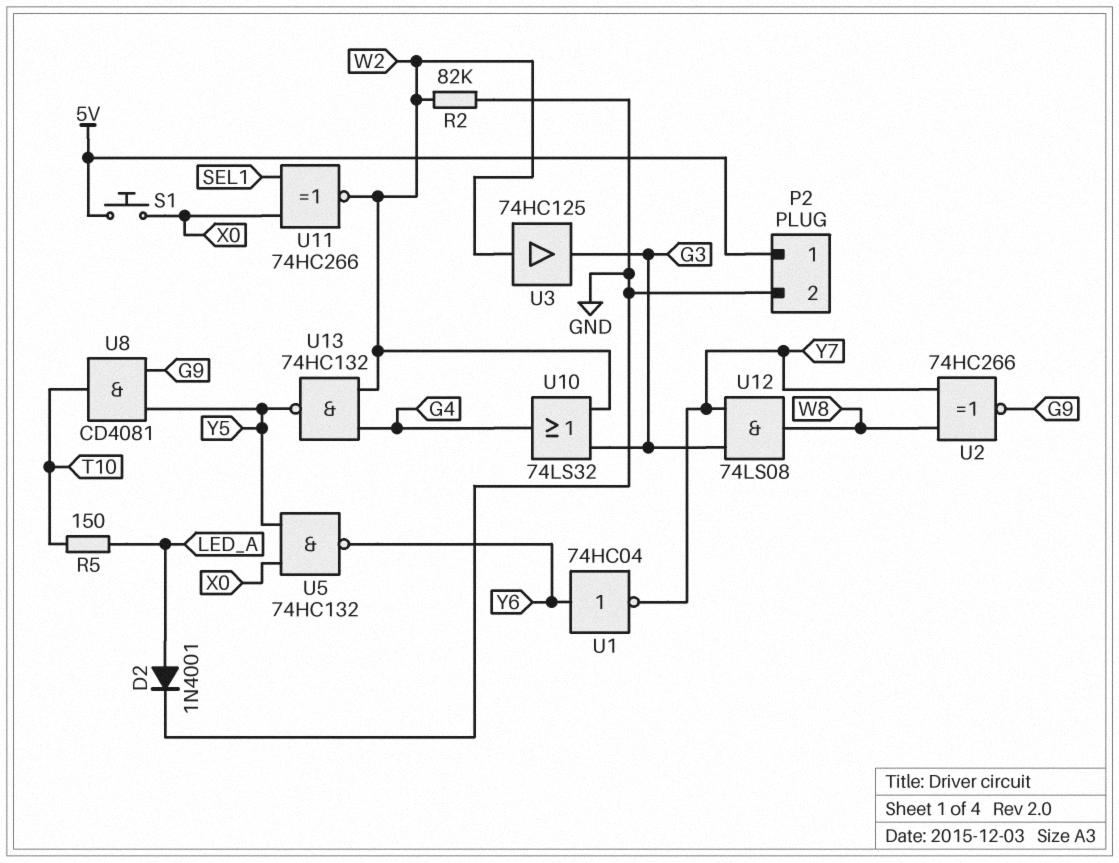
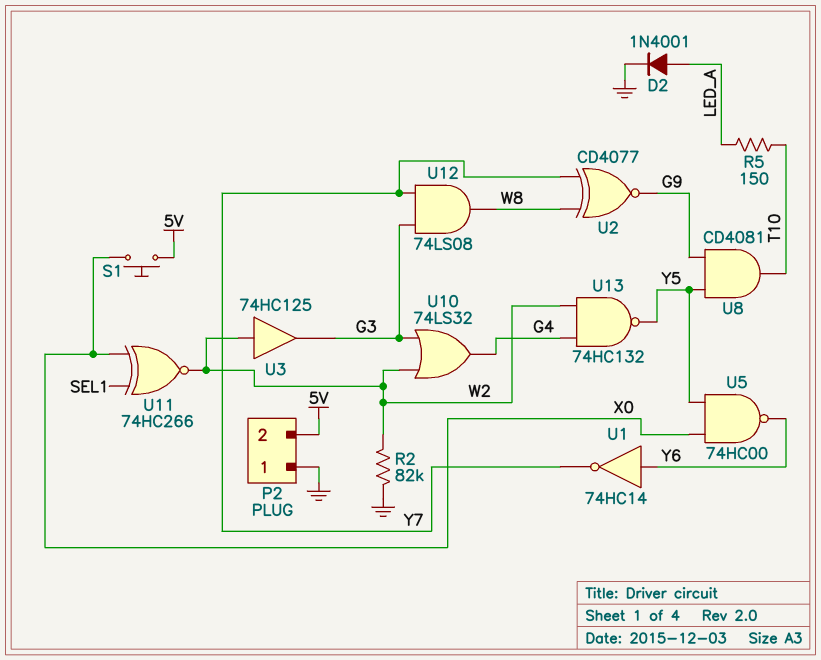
P2 pin 1: 5V -> GND
P2 pin 2: GND -> 5V
U1: NOT 74HC04 (in Y6, out Y7) -> NOT 74HC14 (in Y6, out Y7)
U2: XNOR 74HC266 (in W8, in Y7, out G9) -> XNOR CD4077 (in W8, in Y7, out G9)
U5: NAND 74HC132 (in X0, in Y5, out Y6) -> NAND 74HC00 (in X0, in Y5, out Y6)

